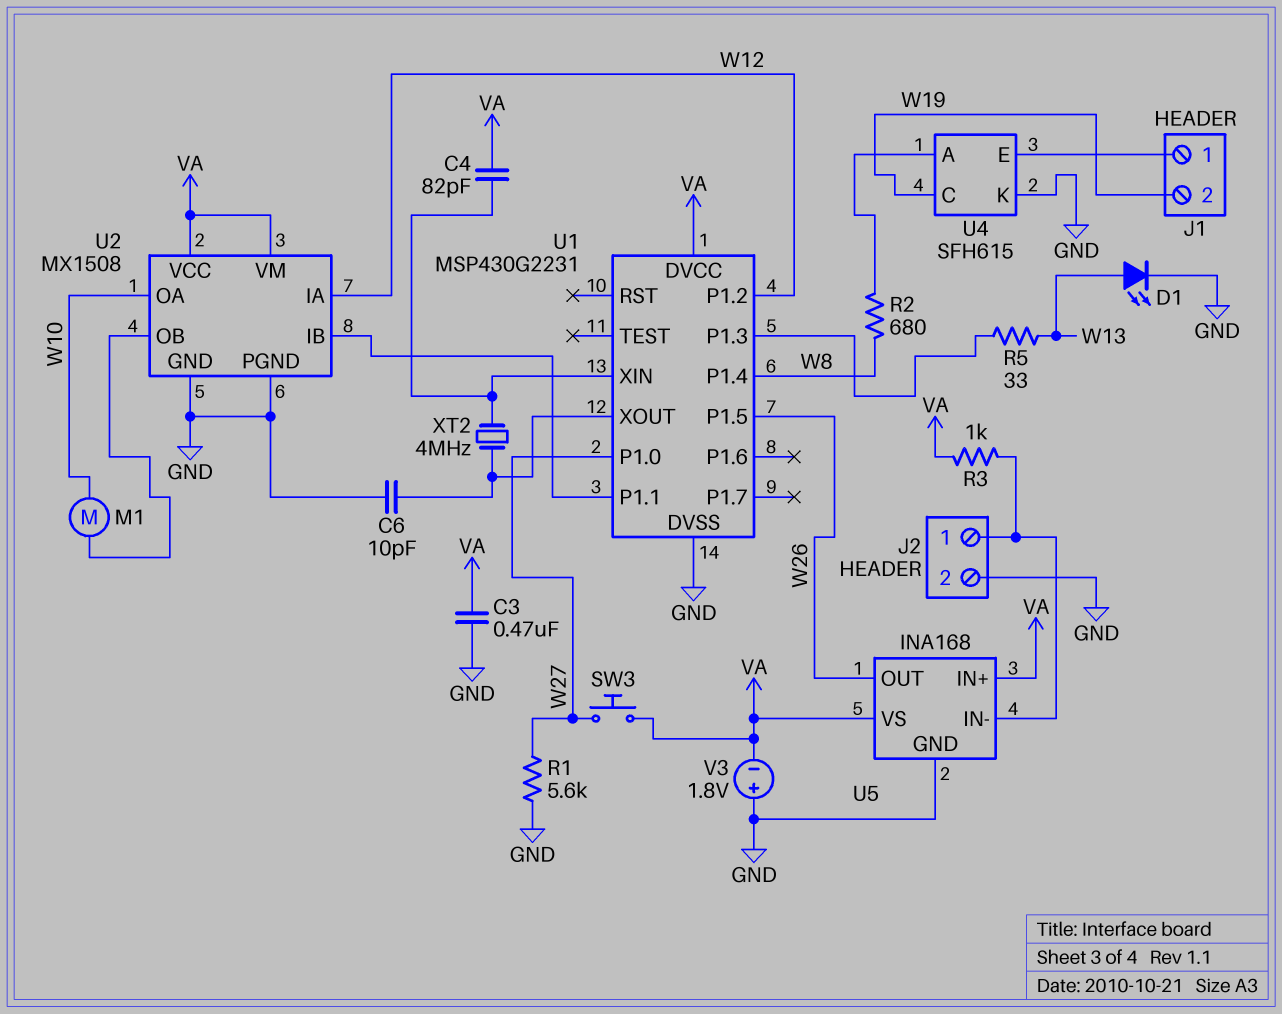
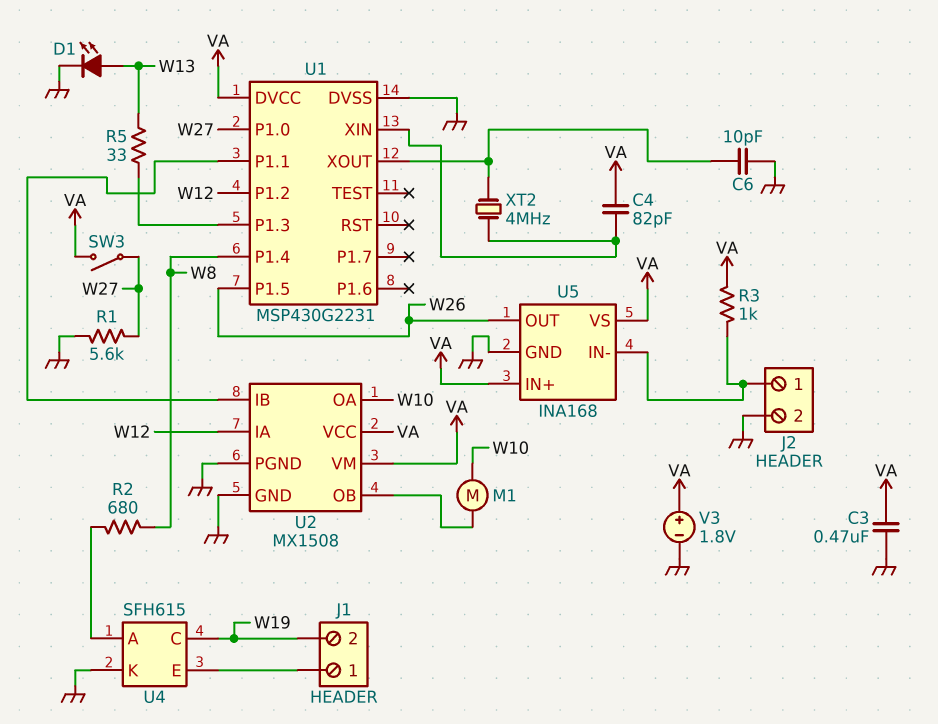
SW3: button (VA, W27) -> switch (VA, W27)
V3: 1.8V (plus GND, minus VA) -> 1.8V (plus VA, minus GND)

